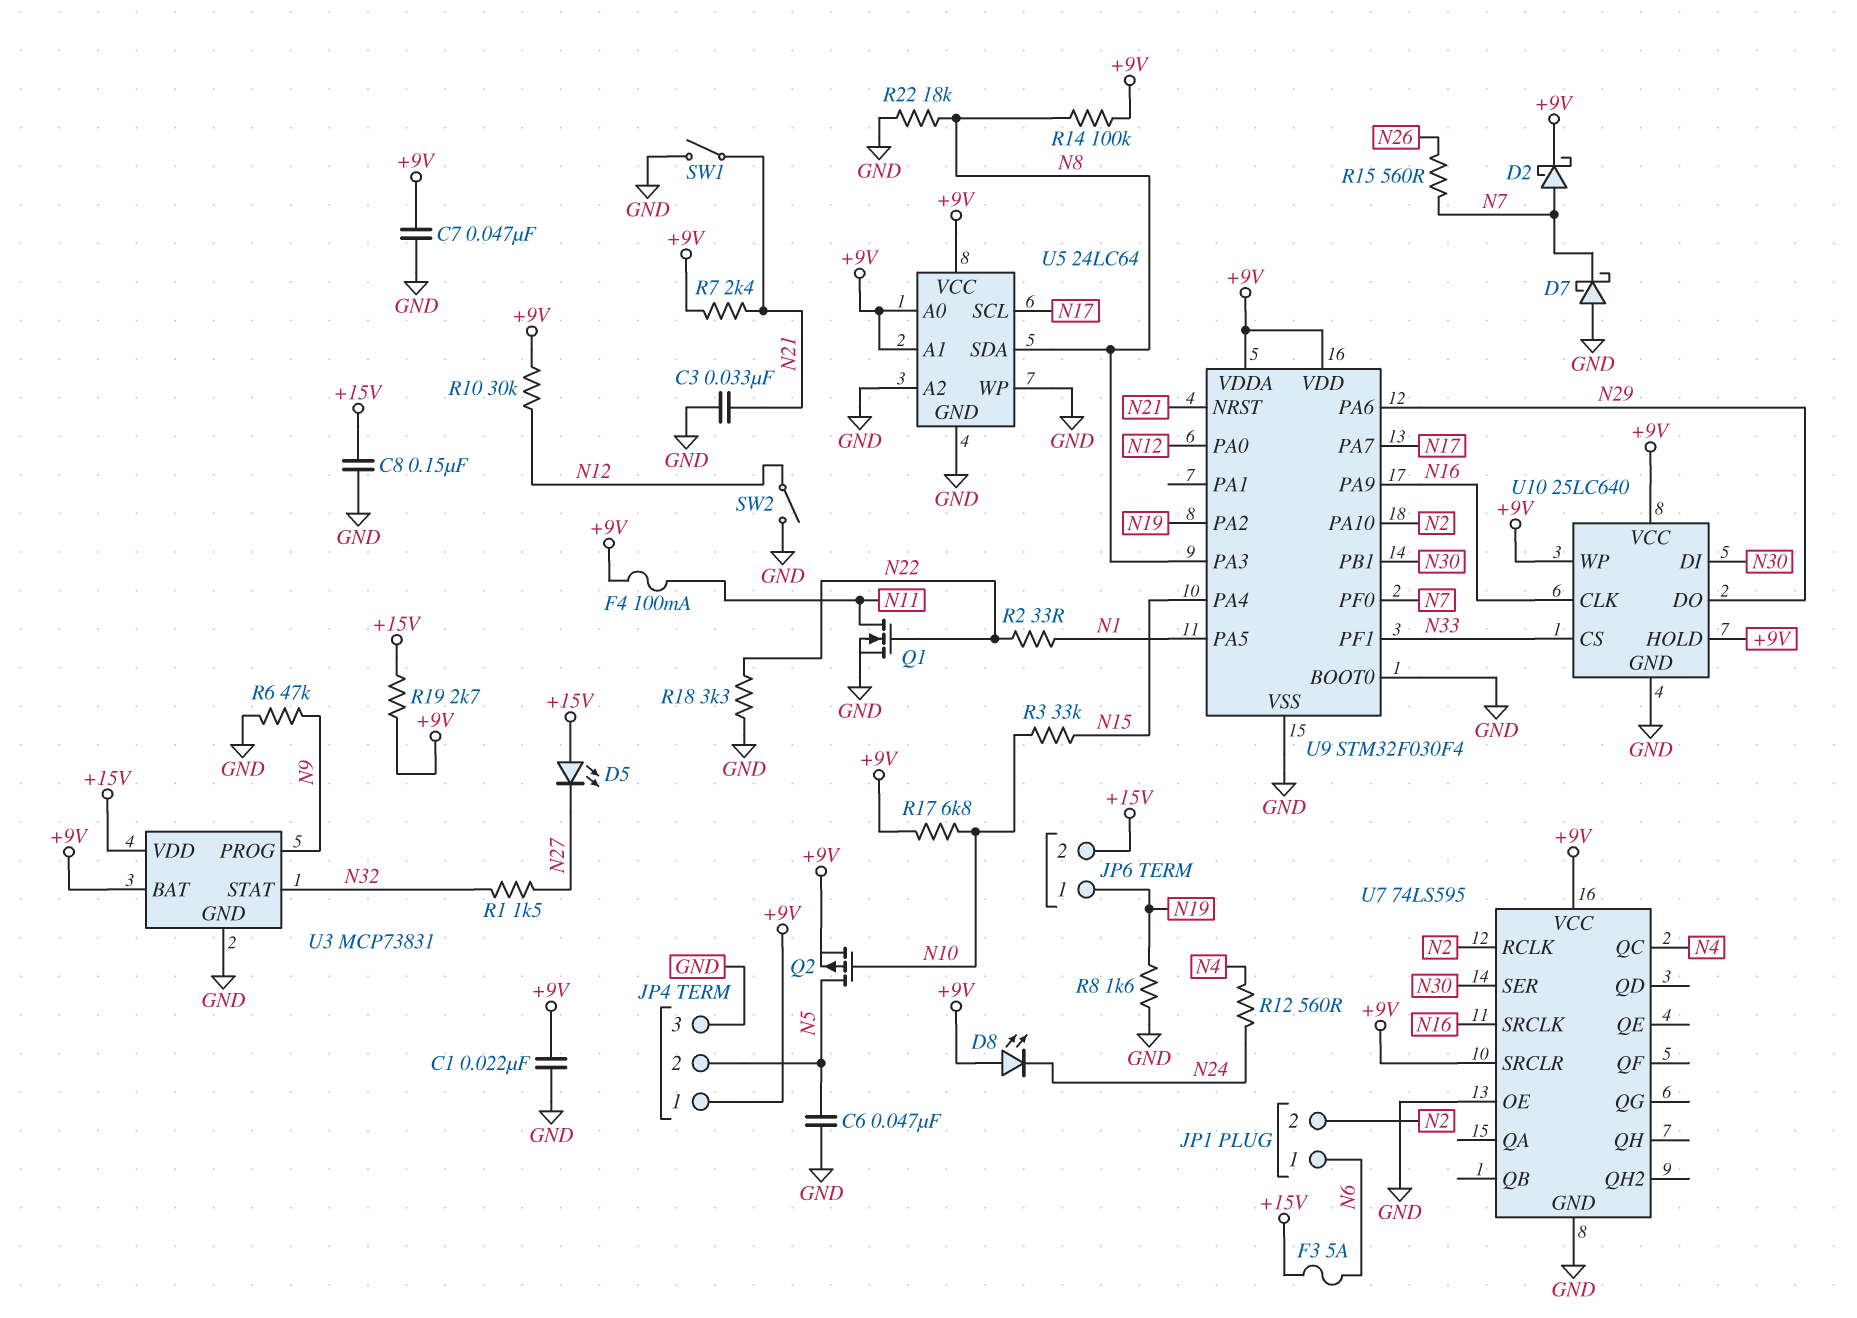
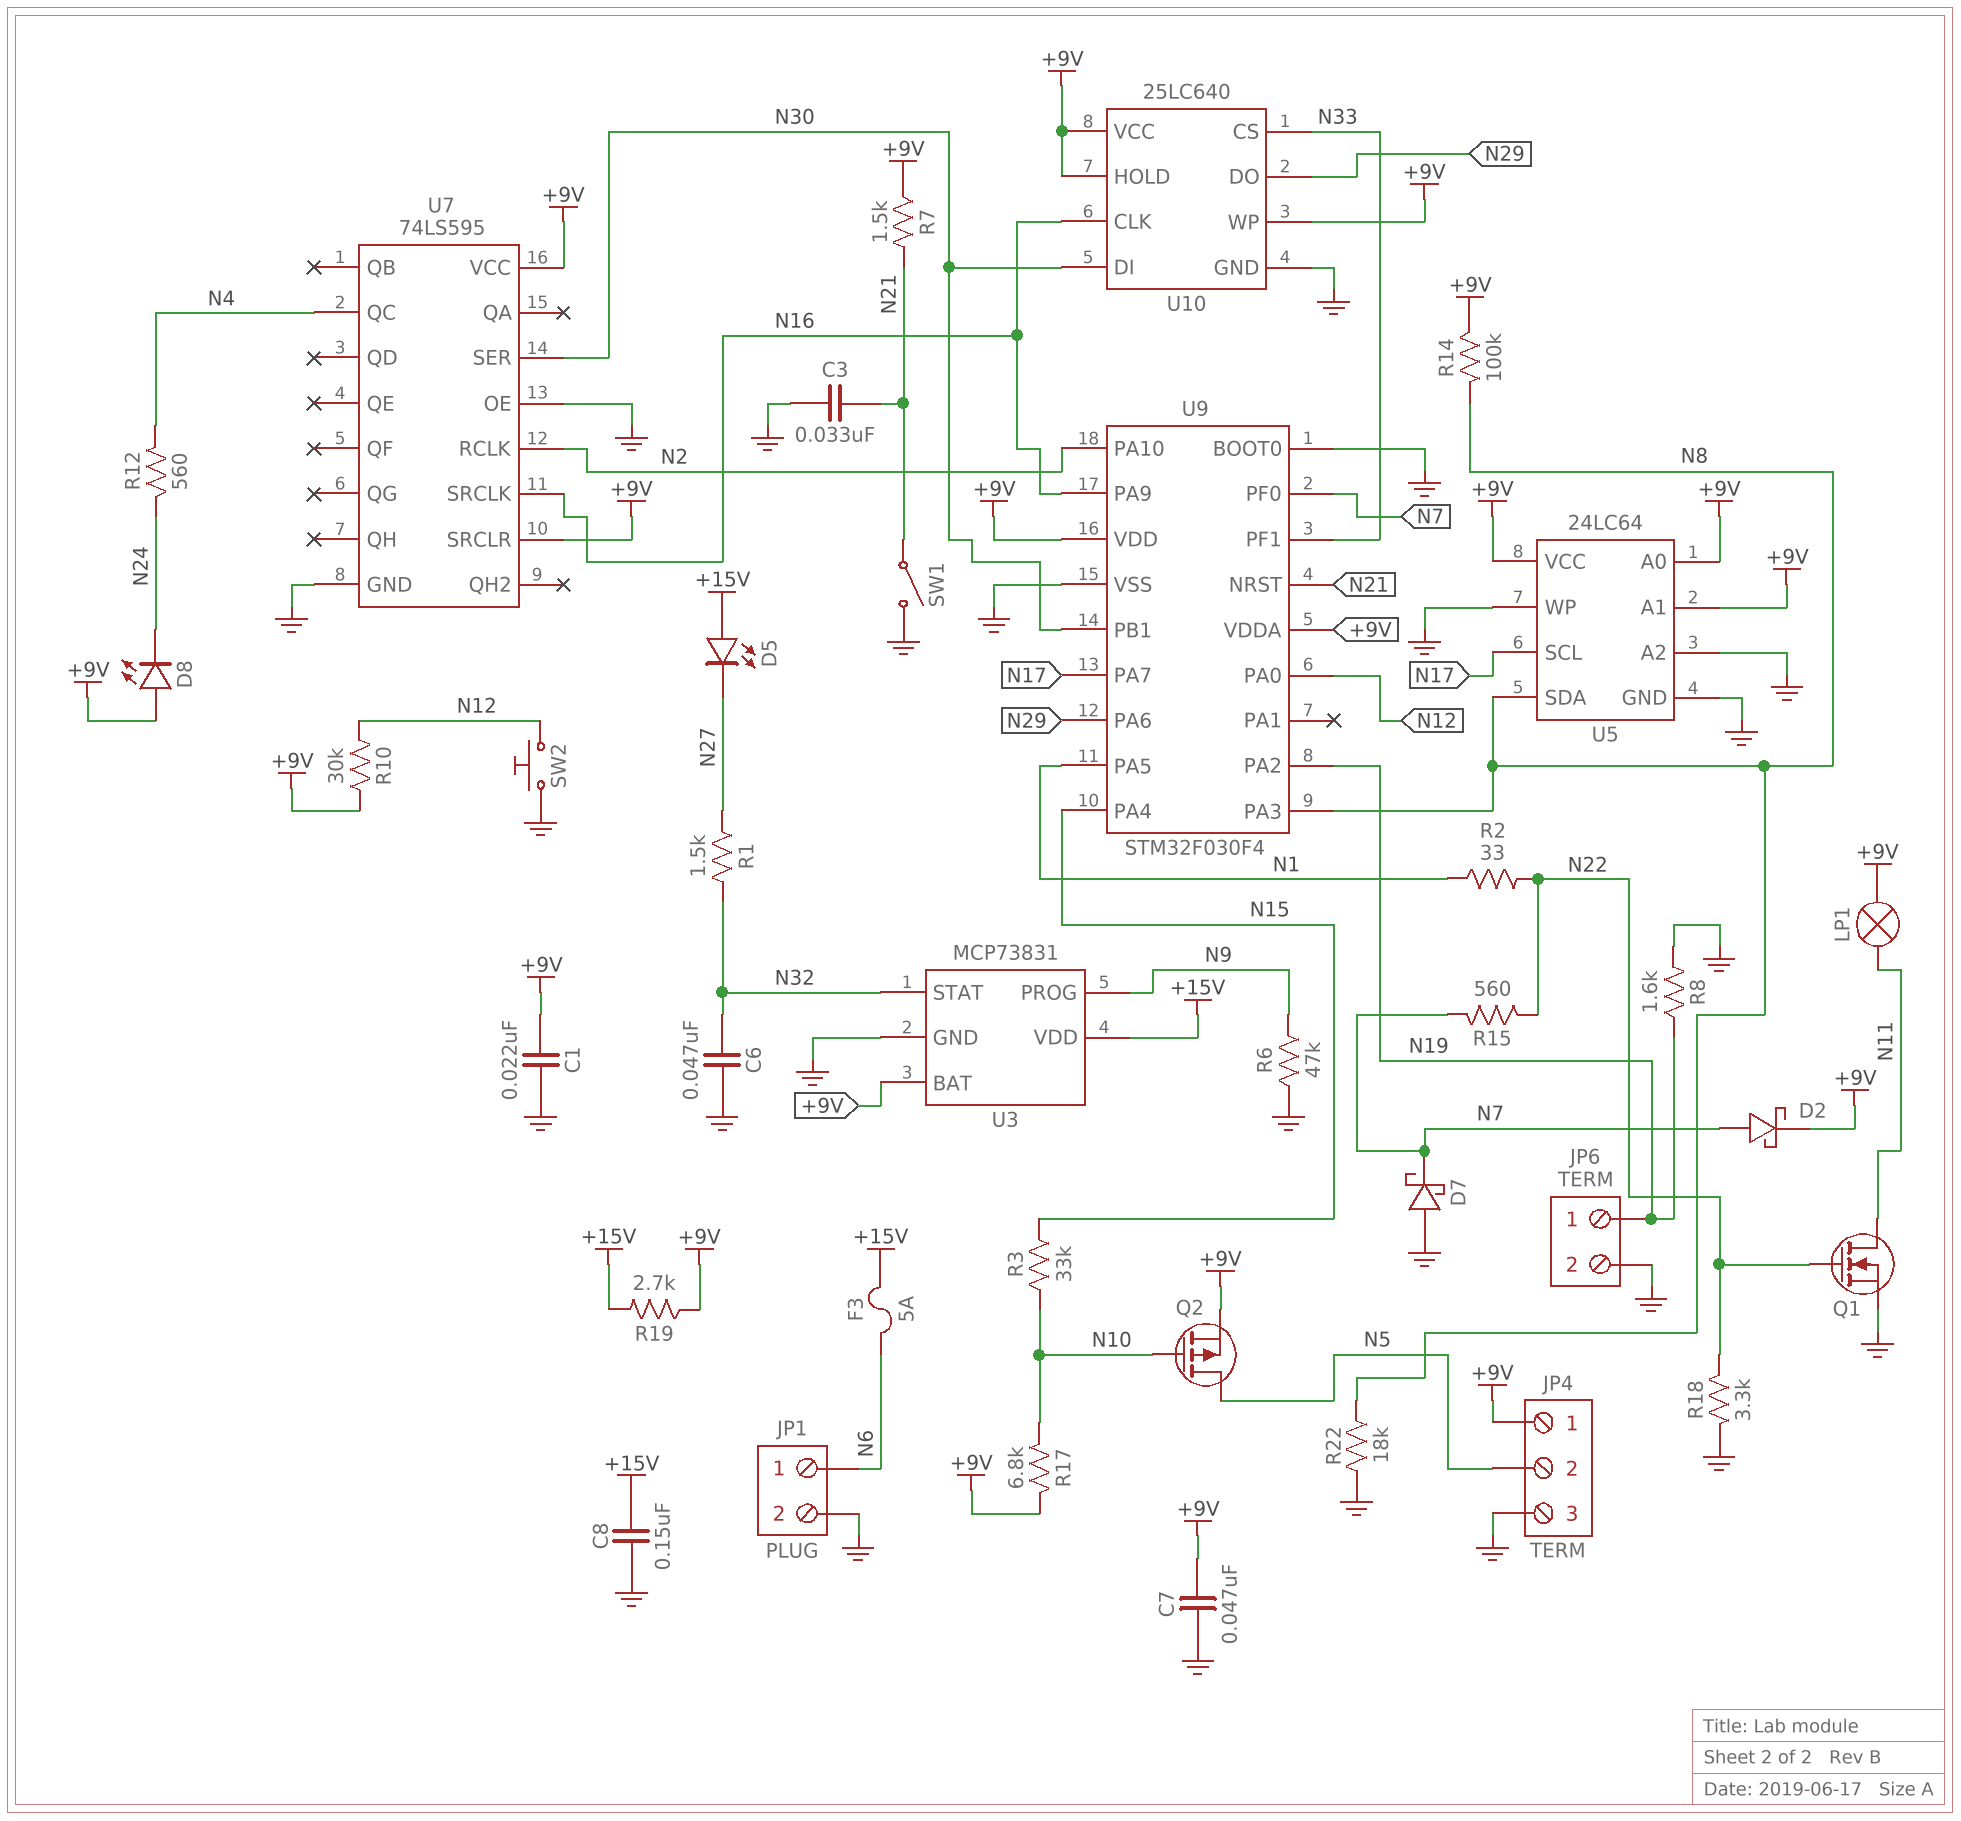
C6: 47nF (GND, N5) -> 47nF (GND, N32)
F4: 100mA (+9V, N11) -> none
JP1 pin 2: N2 -> GND
JP6 pin 2: +15V -> GND
LP1: none -> lamp (+9V, N11)
R7: 2.4k (+9V, N21) -> 1.5k (+9V, N21)
R15: 560 (N7, N26) -> 560 (N7, N22)
SW2: switch (GND, N12) -> button (GND, N12)

